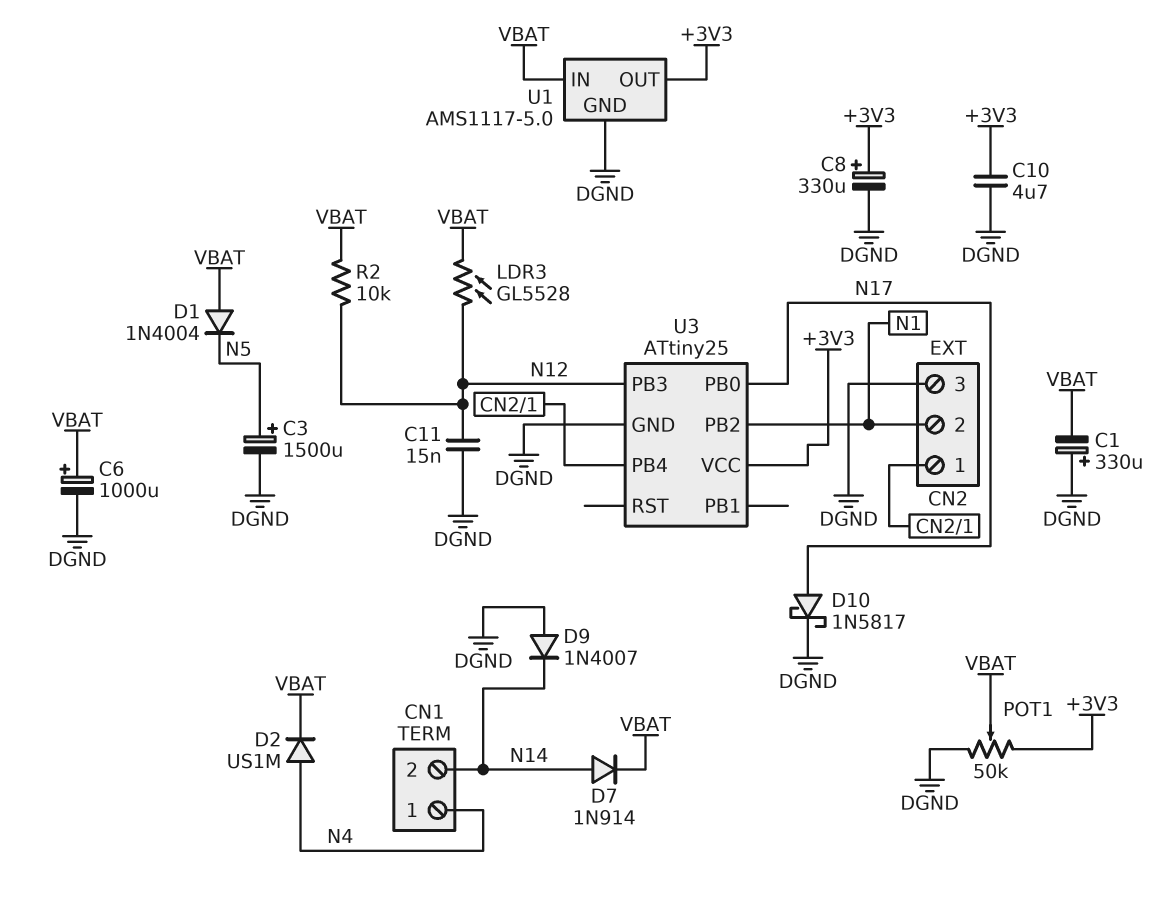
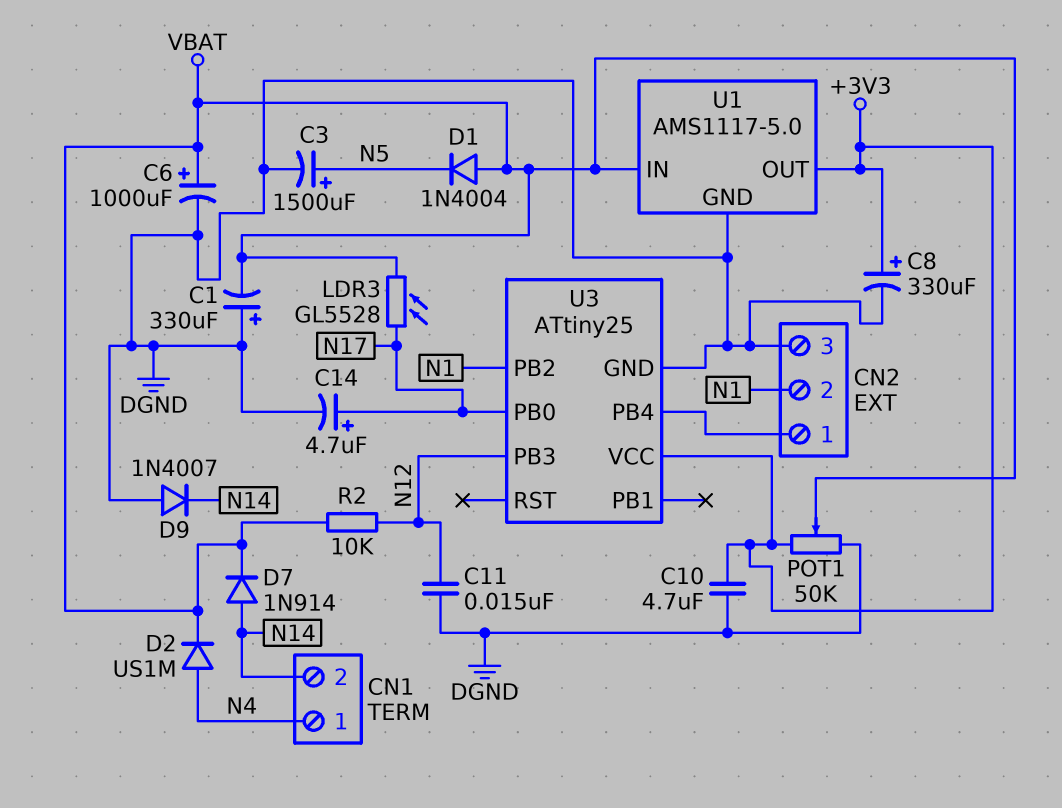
C14: none -> 4.7uF (plus N17, minus DGND)
D10: schottky 1N5817 (A N17, K DGND) -> none
LDR3: GL5528 (N12, VBAT) -> GL5528 (N17, VBAT)

